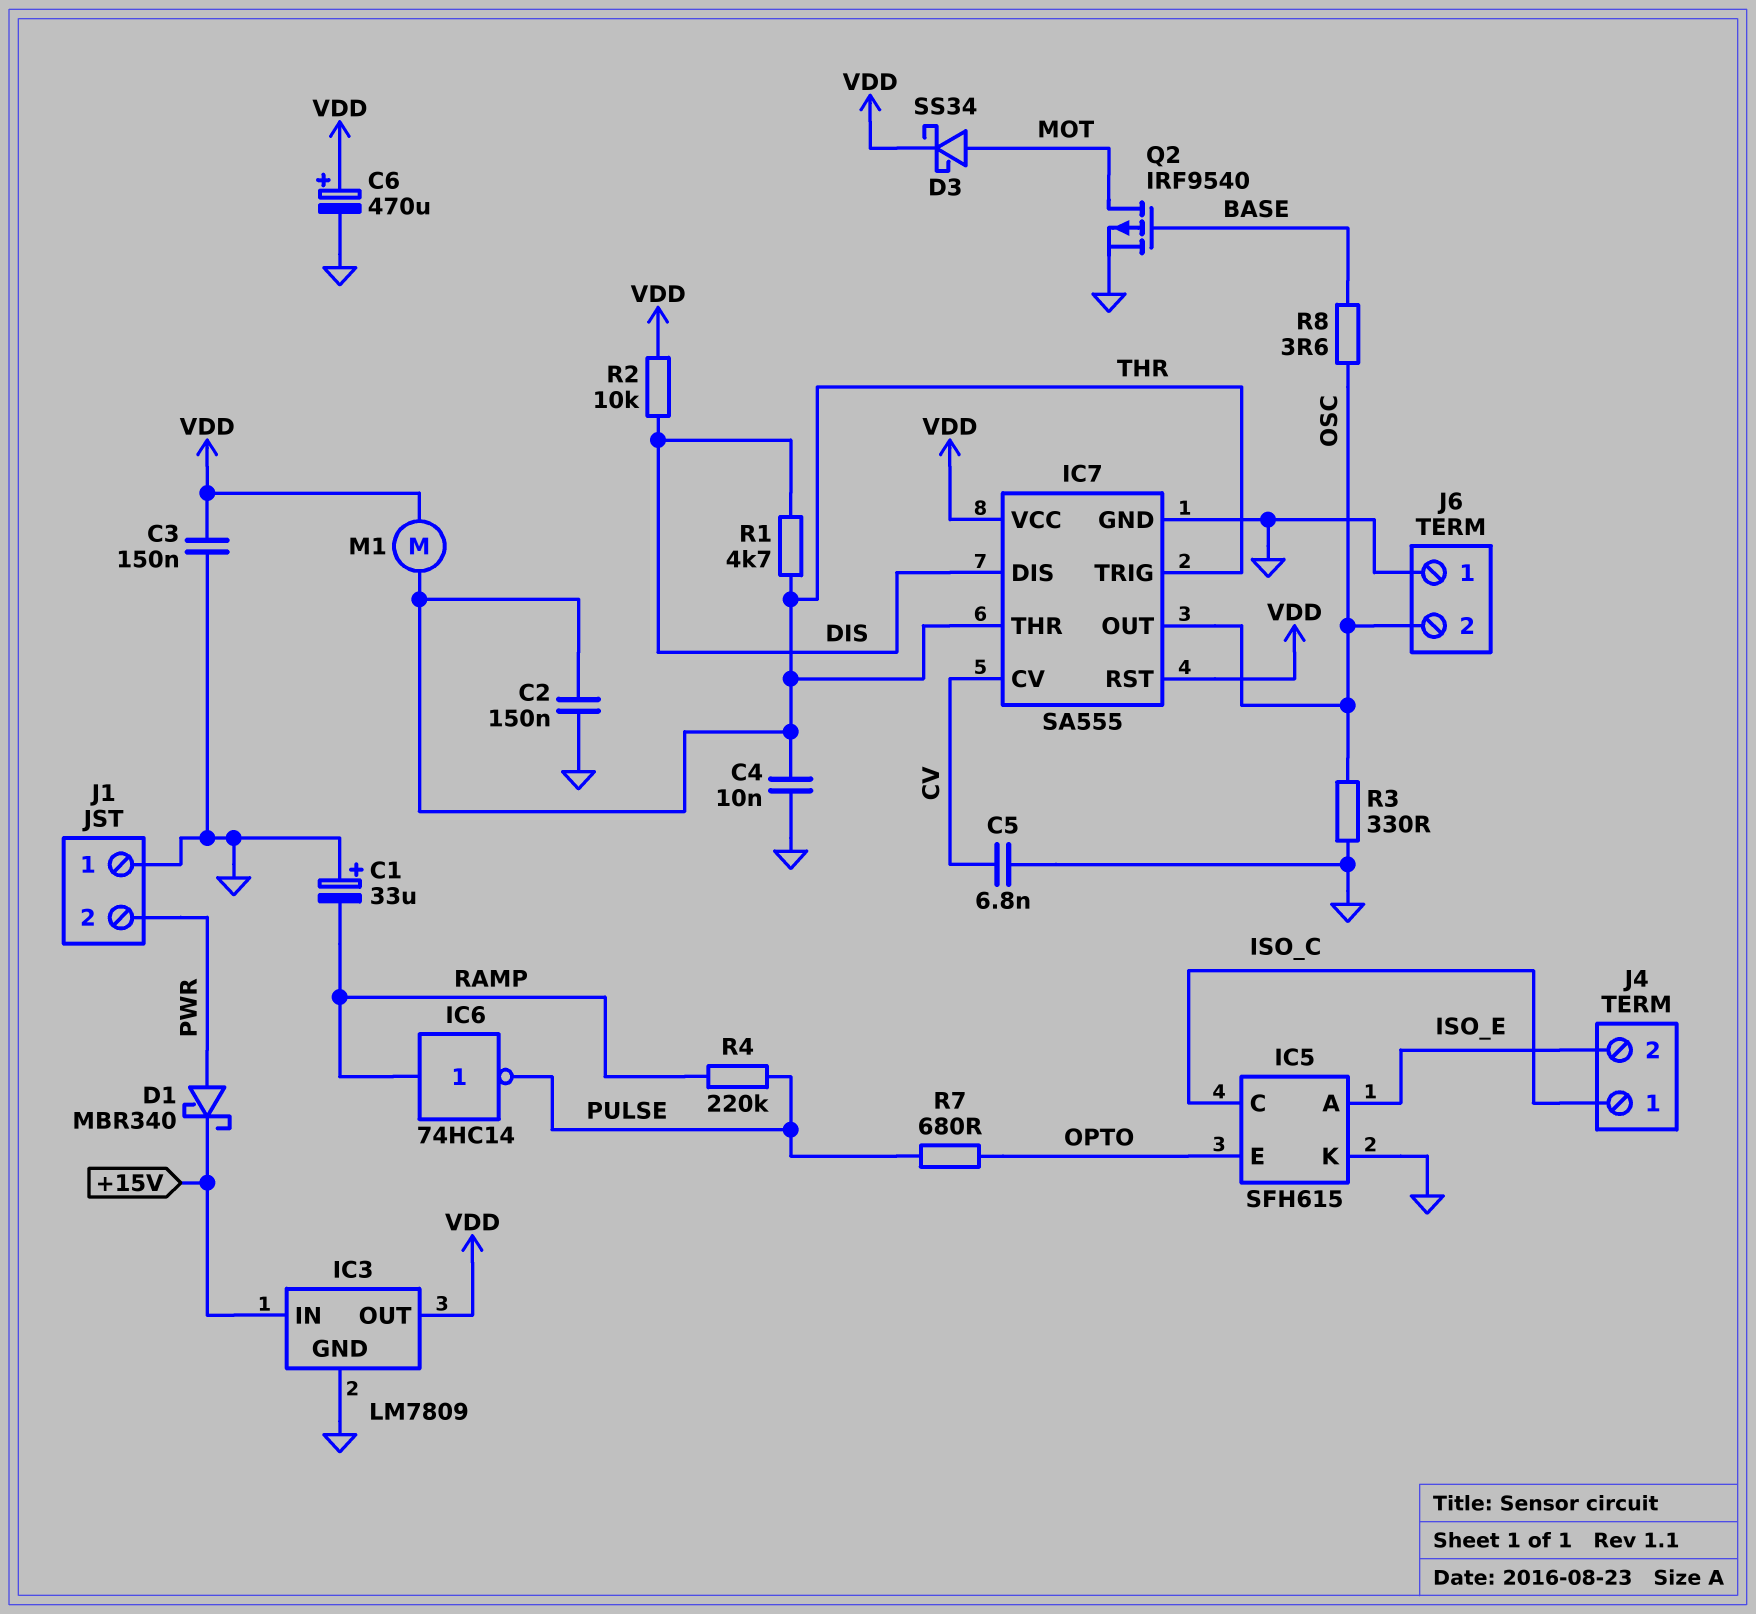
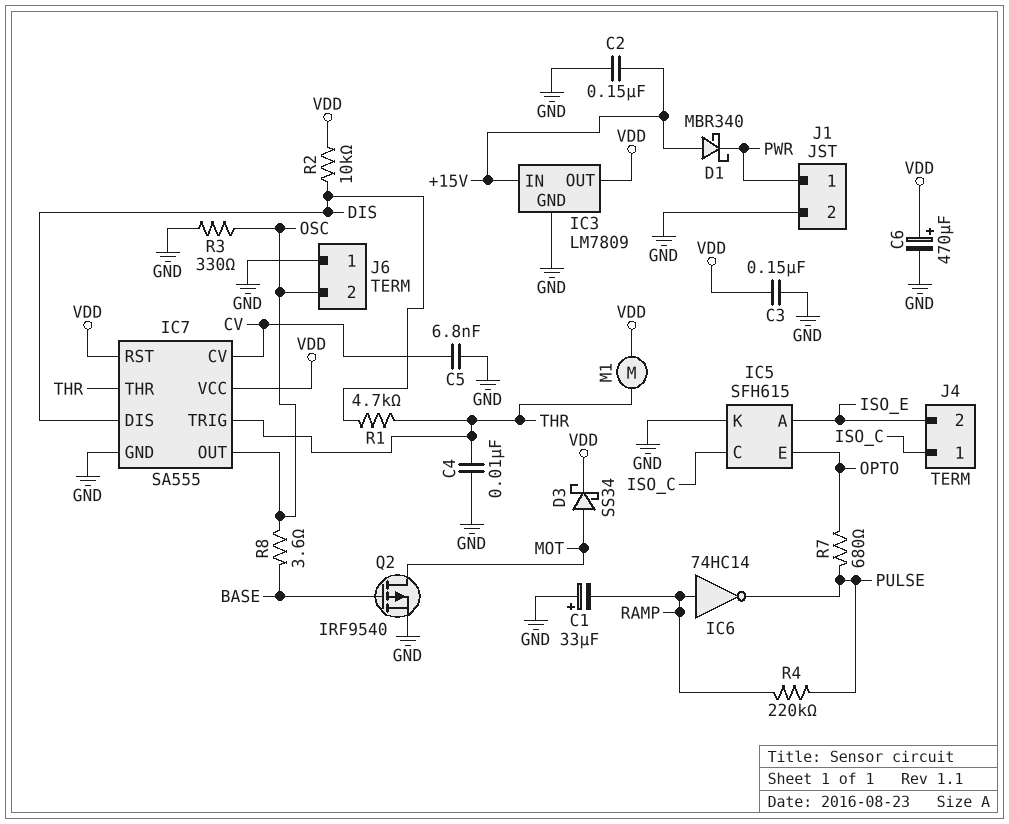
C2: 150nF (GND, THR) -> 150nF (+15V, GND)
D1: schottky MBR340 (A PWR, K +15V) -> schottky MBR340 (A +15V, K PWR)
J1 pin 1: GND -> PWR
J1 pin 2: PWR -> GND

